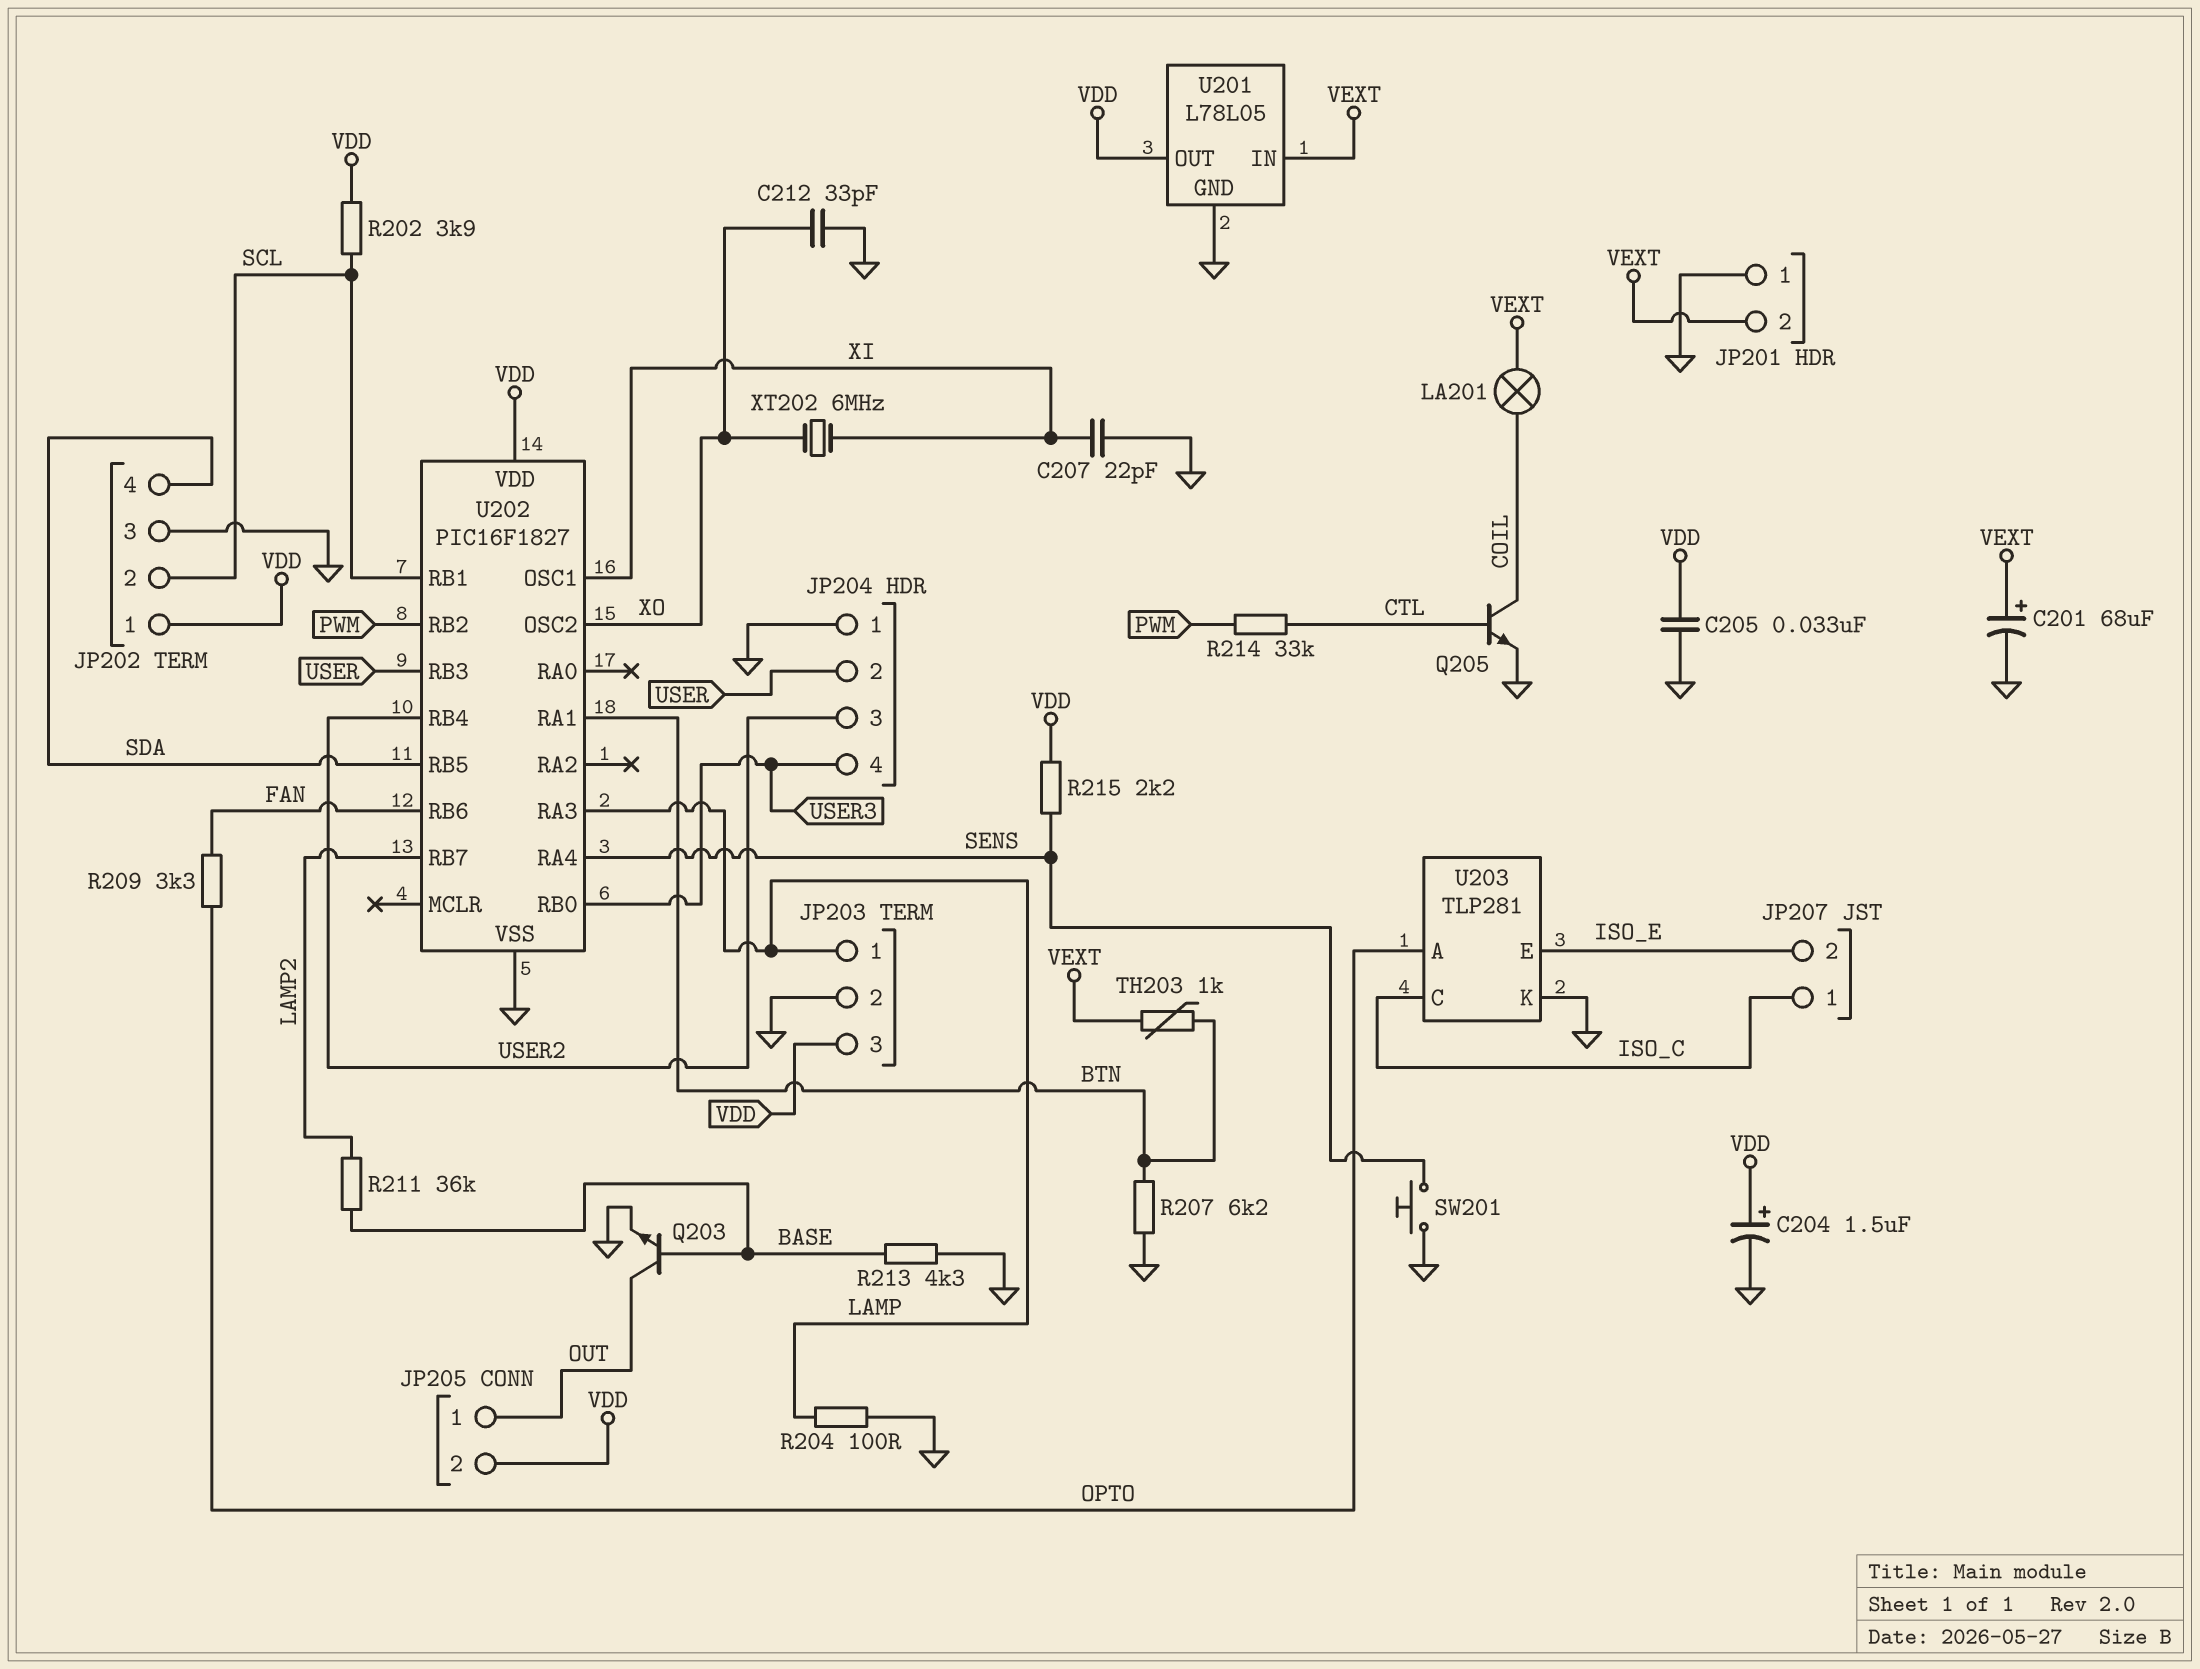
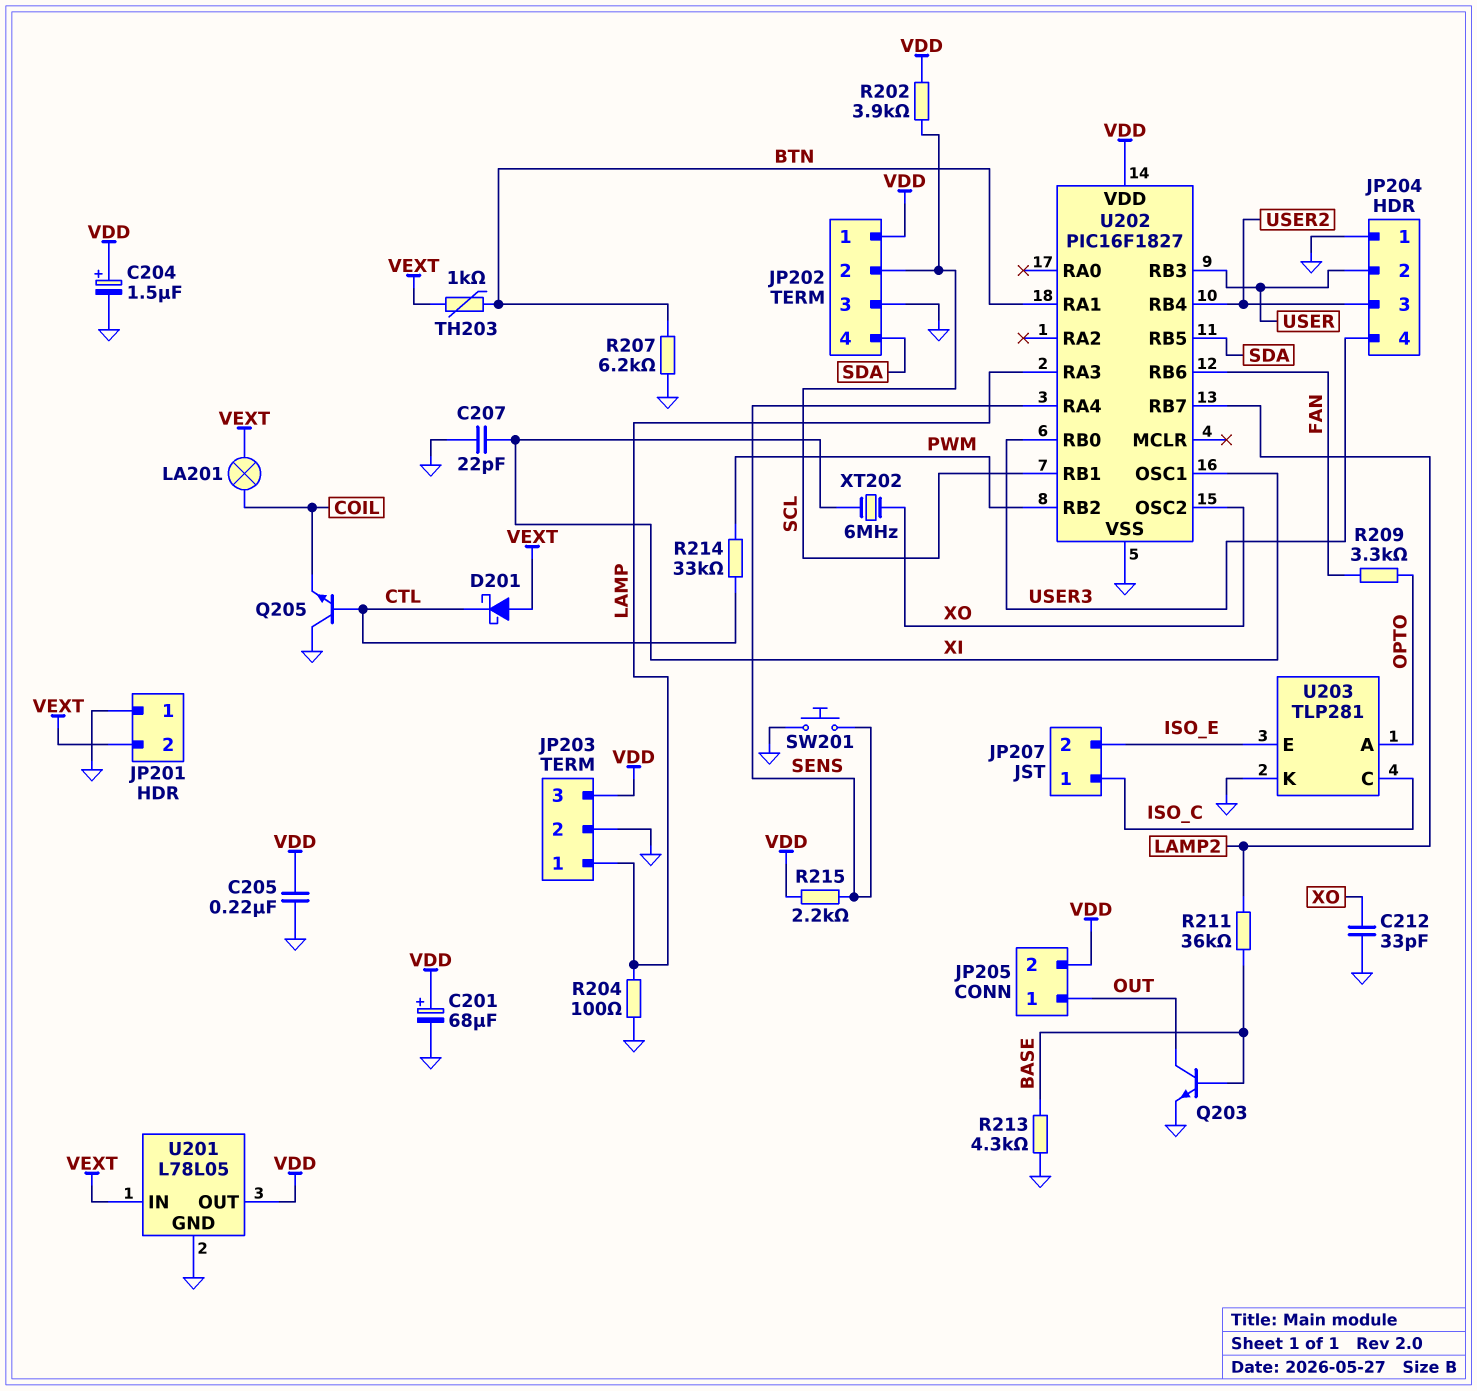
C201: 68uF (plus VEXT, minus GND) -> 68uF (plus VDD, minus GND)
C205: 33nF (GND, VDD) -> 220nF (GND, VDD)
D201: none -> schottky (A VEXT, K CTL)
Q205: NPN (B CTL, C COIL, E GND) -> NPN (B CTL, C GND, E COIL)

